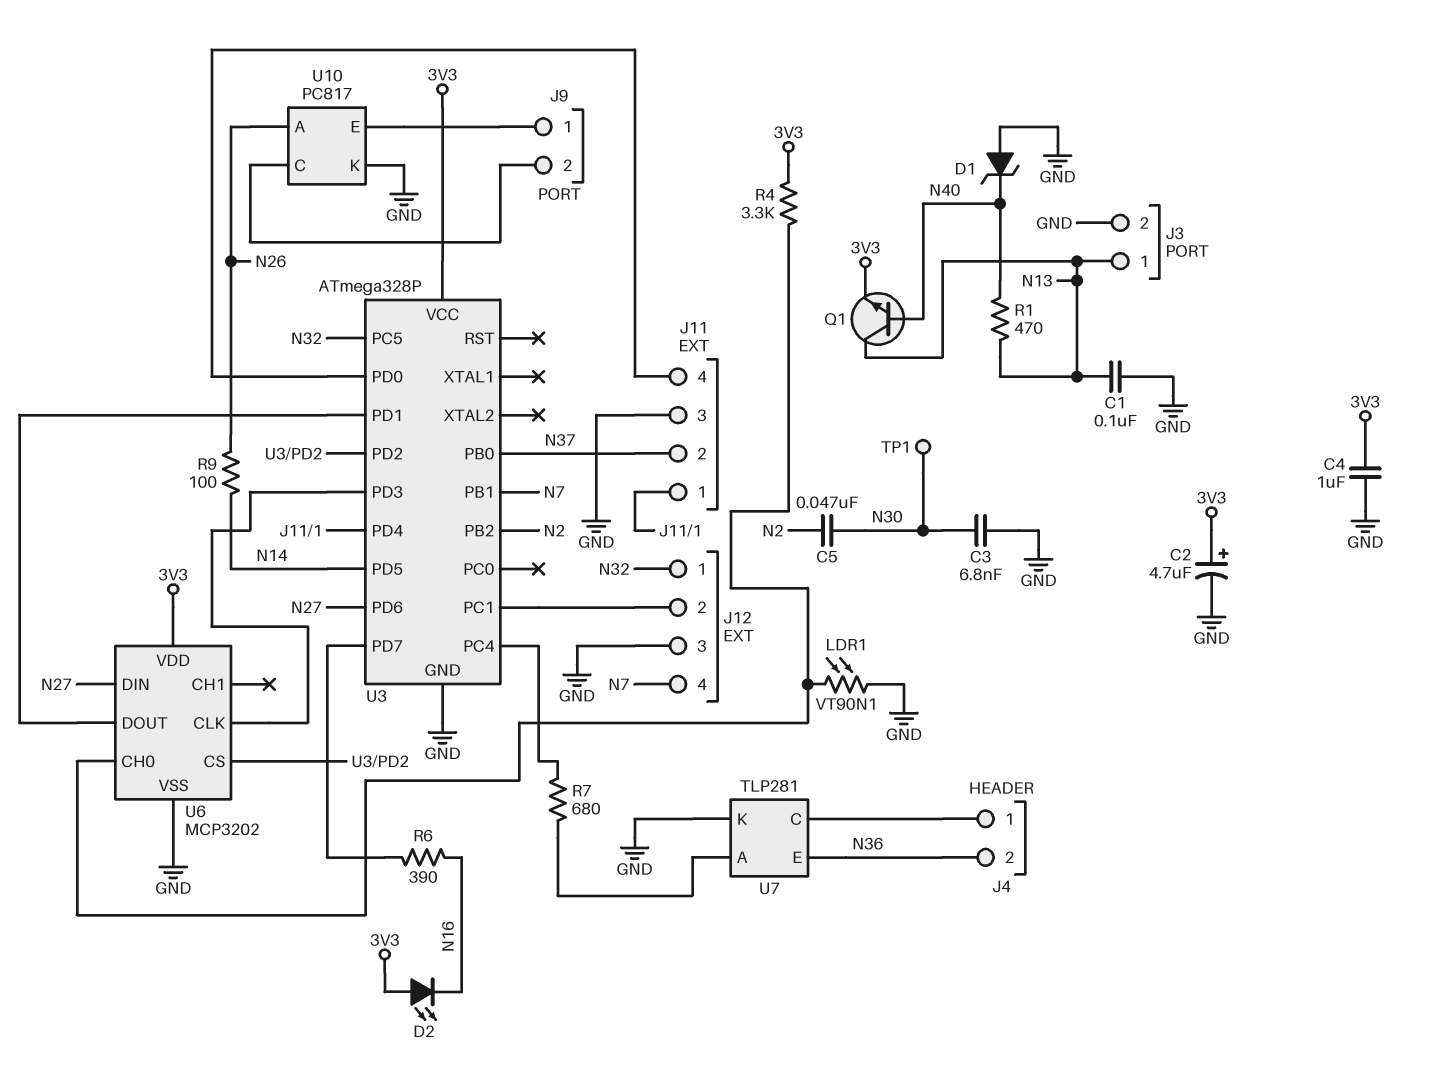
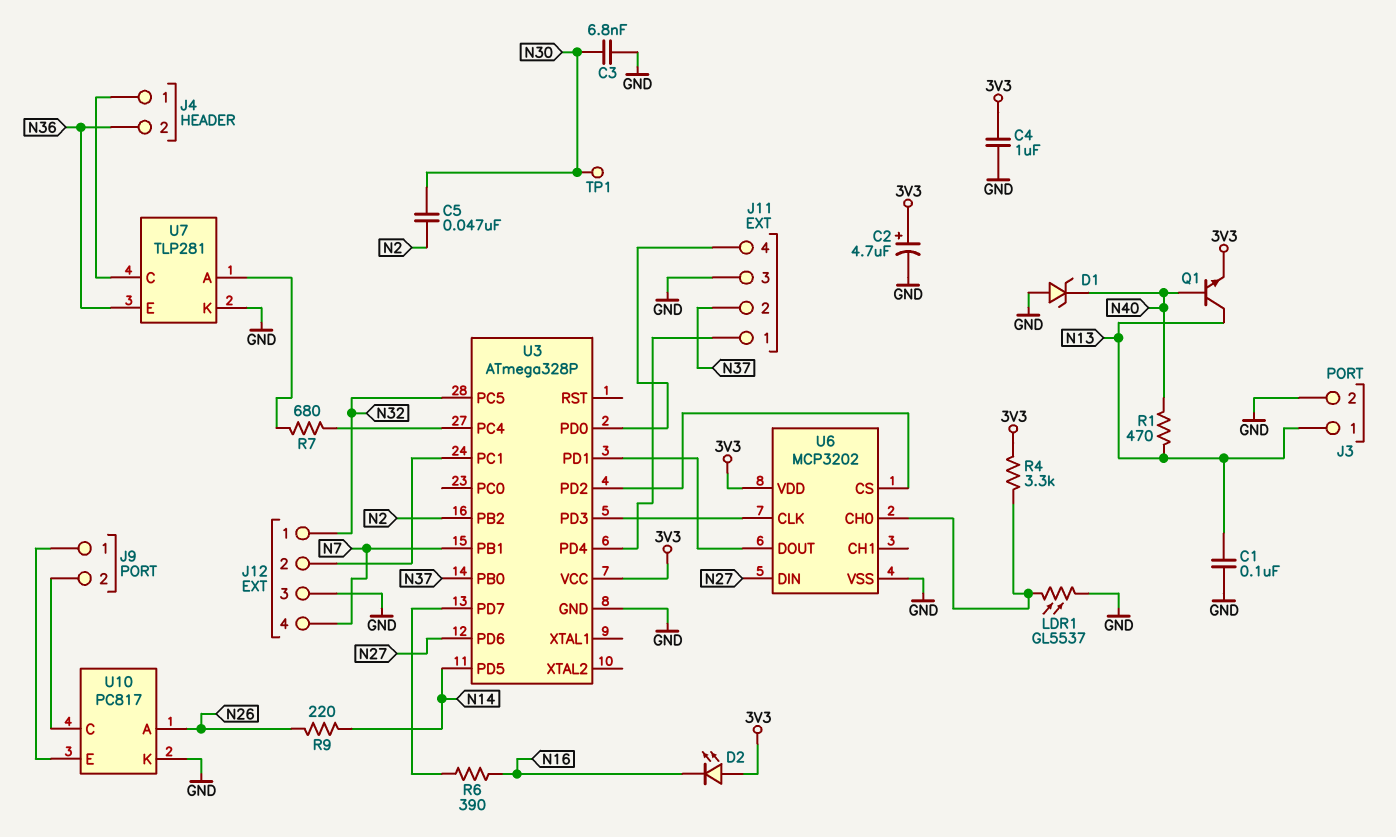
LDR1: VT90N1 (GND, U6/CH0) -> GL5537 (GND, U6/CH0)
R9: 100 (N14, N26) -> 220 (N14, N26)

